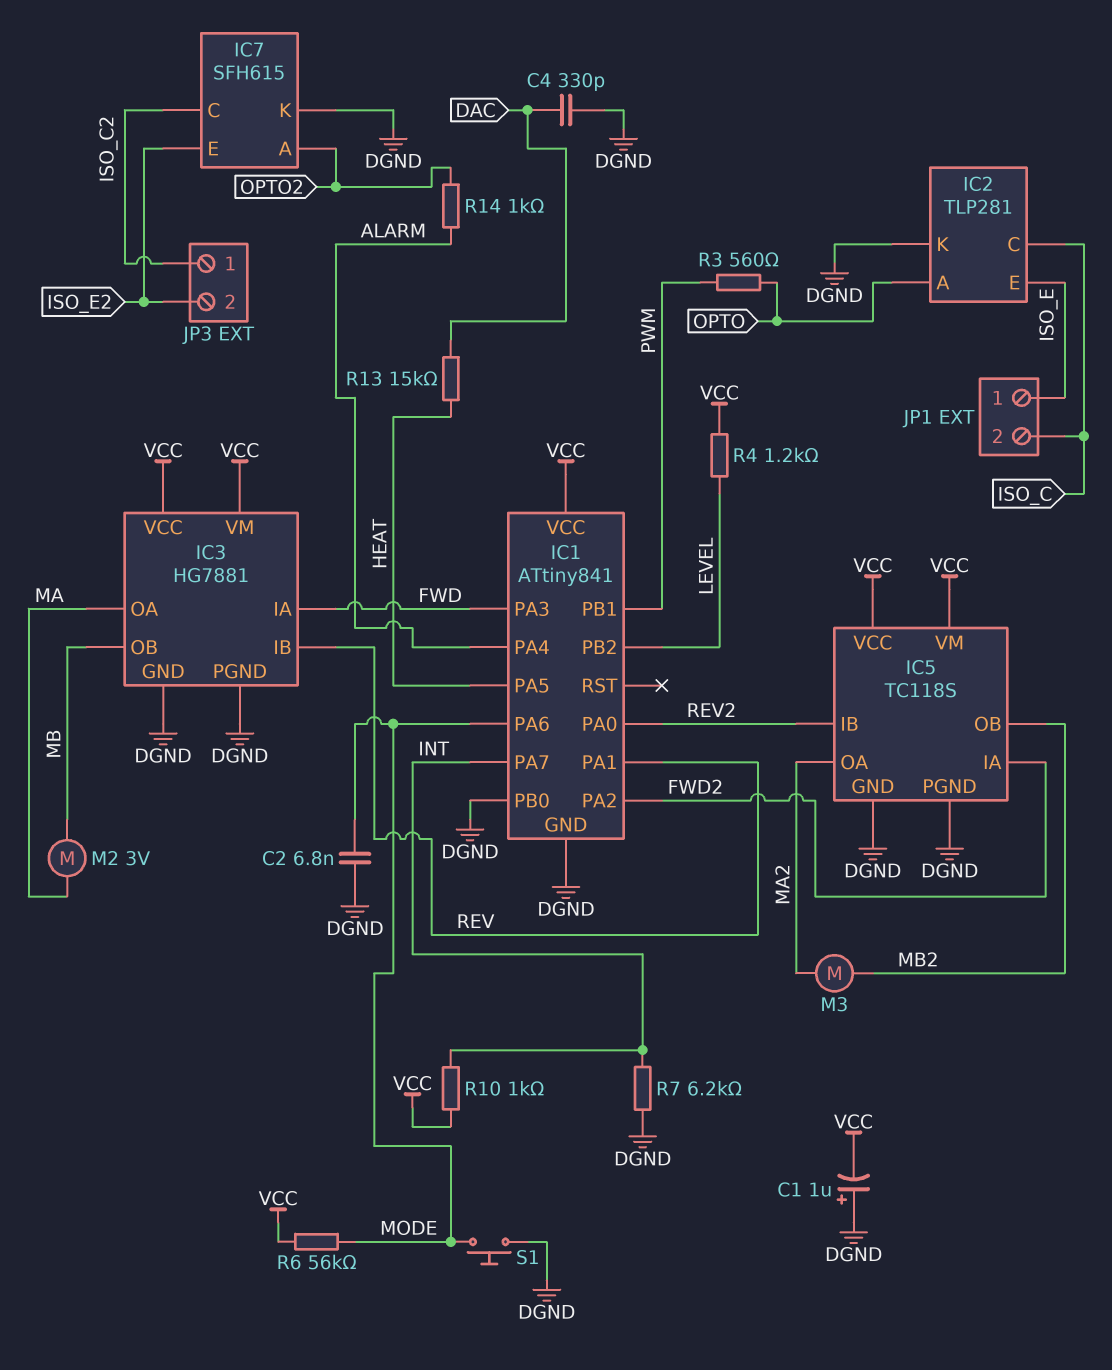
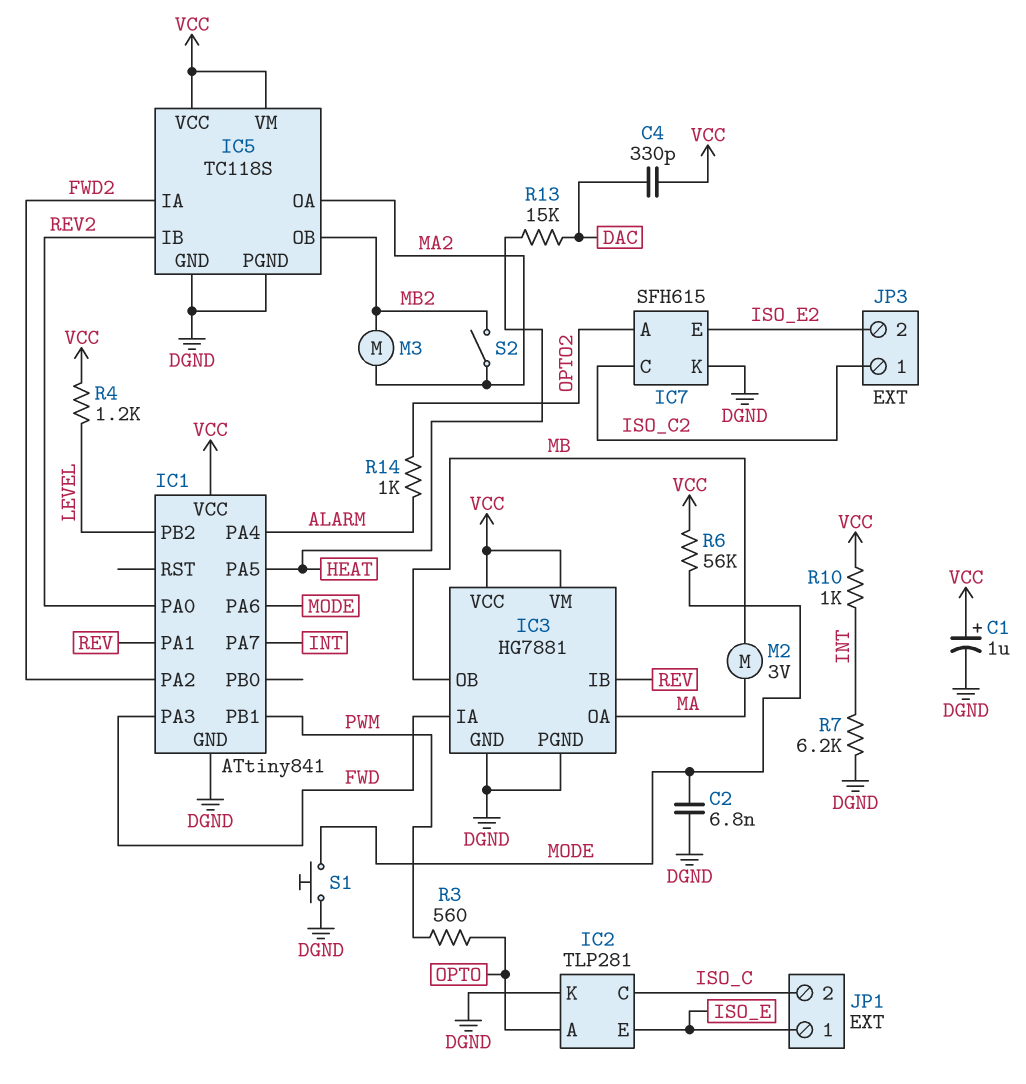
C1: 1uF (plus DGND, minus VCC) -> 1uF (plus VCC, minus DGND)
C4: 330pF (DAC, DGND) -> 330pF (DAC, VCC)
IC1 pin PB0: DGND -> none
S2: none -> switch (MA2, MB2)

